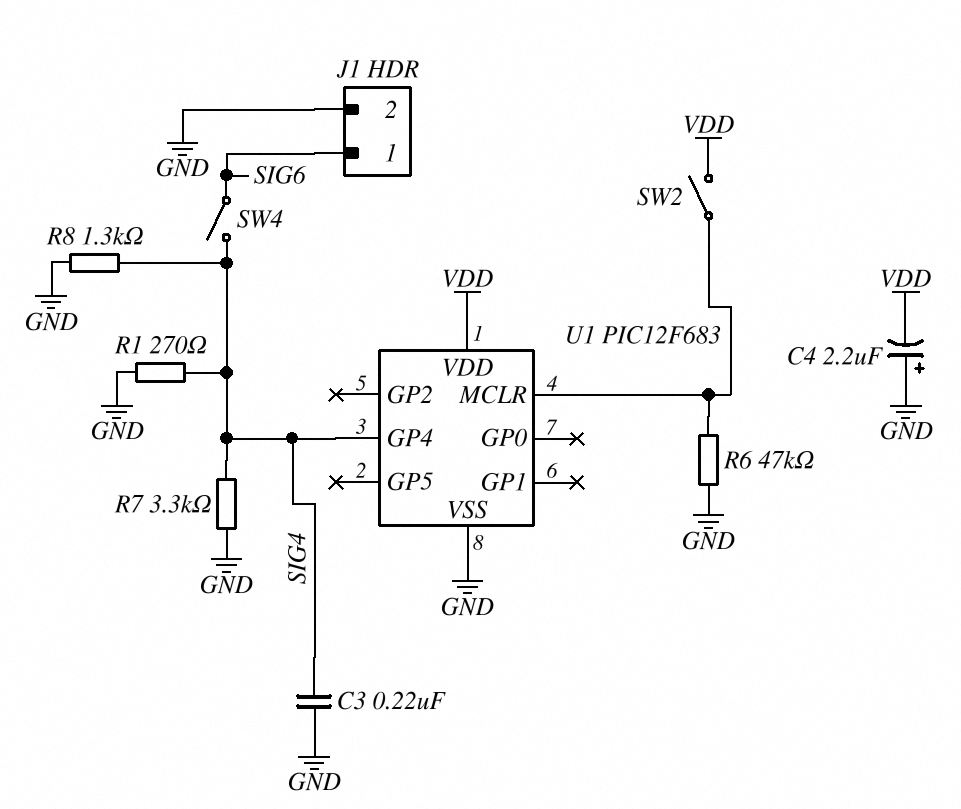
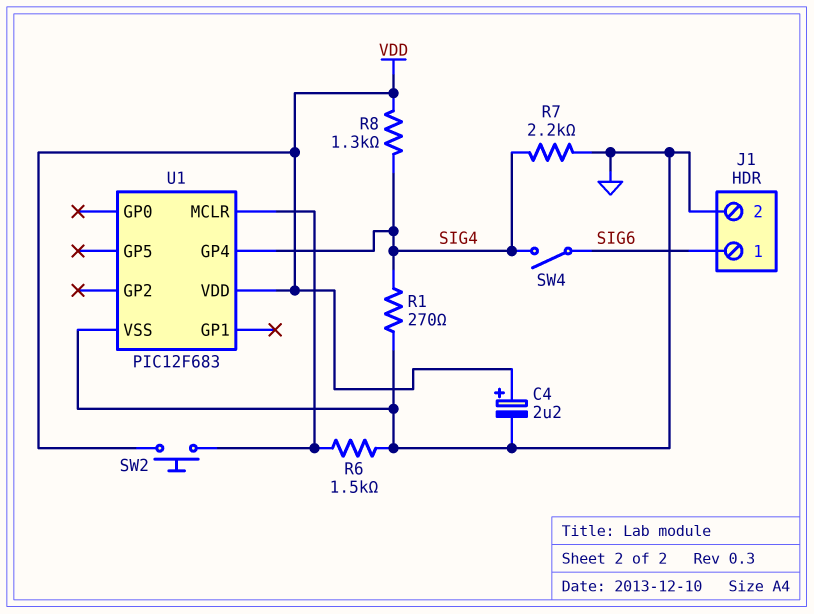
C3: 220nF (GND, SIG4) -> none
C4: 2.2uF (plus GND, minus VDD) -> 2.2uF (plus VDD, minus GND)
R6: 47k (GND, U1/MCLR) -> 1.5k (GND, U1/MCLR)
R7: 3.3k (GND, SIG4) -> 2.2k (GND, SIG4)
R8: 1.3k (GND, SIG4) -> 1.3k (SIG4, VDD)
SW2: switch (U1/MCLR, VDD) -> button (U1/MCLR, VDD)

